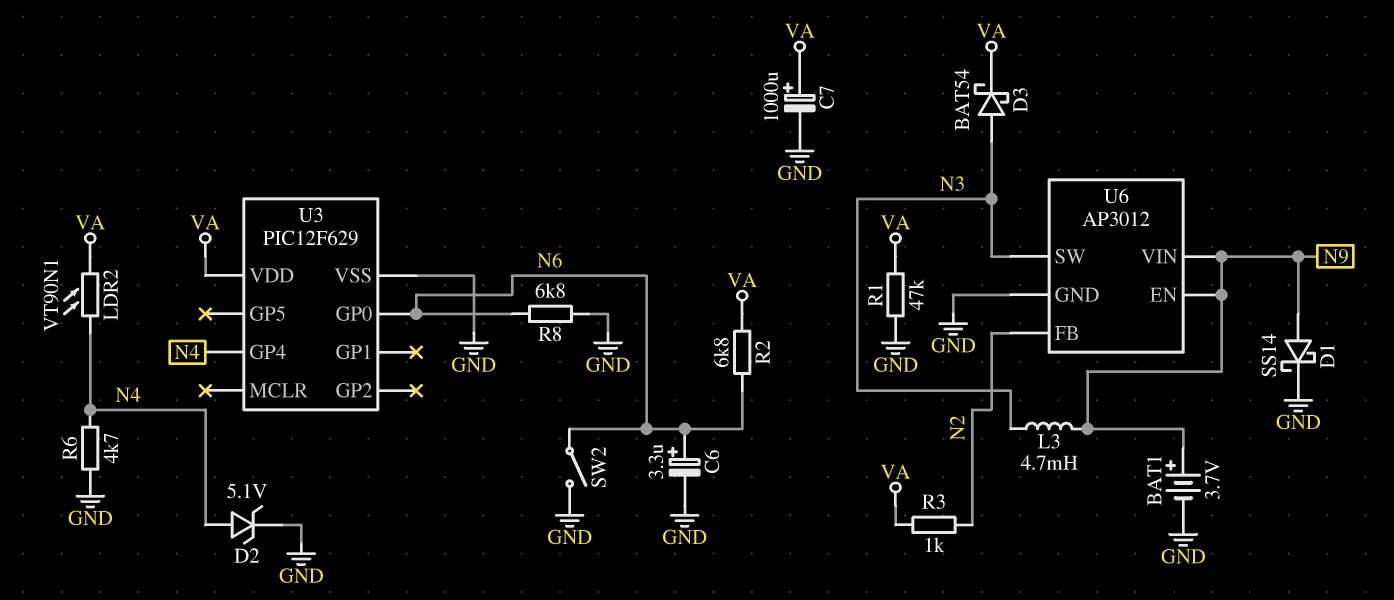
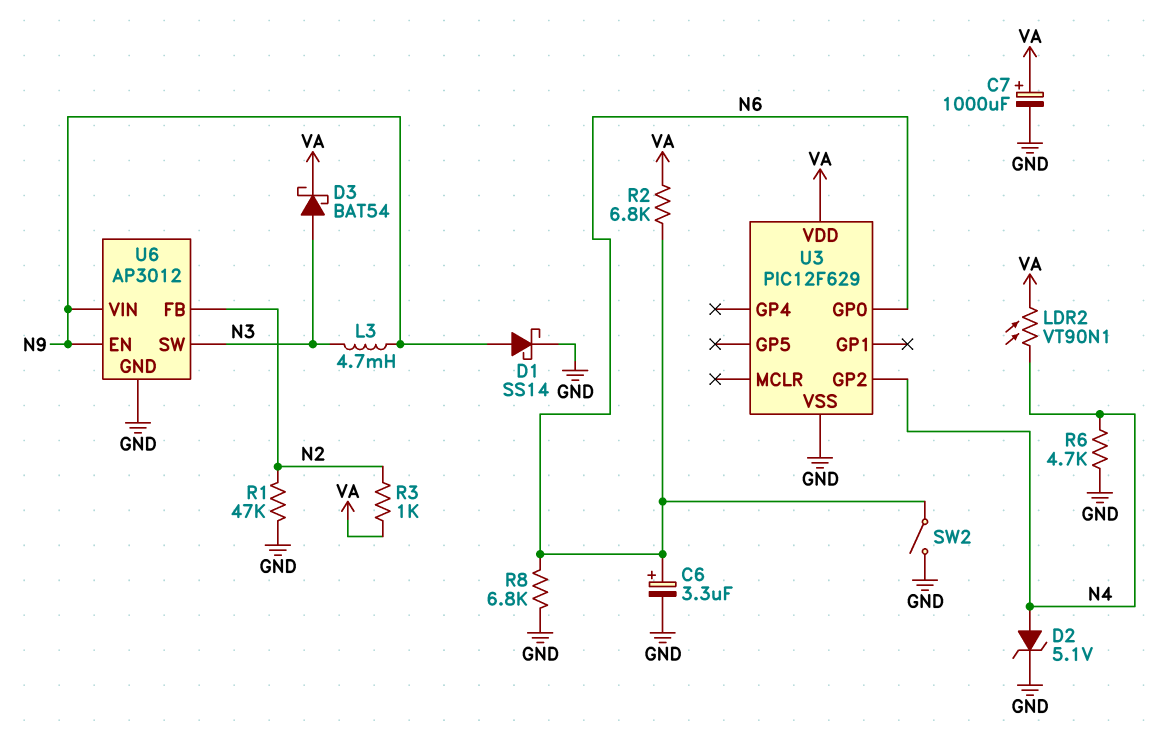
BAT1: 3.7V (plus N9, minus GND) -> none
R1: 47k (GND, VA) -> 47k (GND, N2)
U3 pin GP2: none -> N4
U3 pin GP4: N4 -> none

